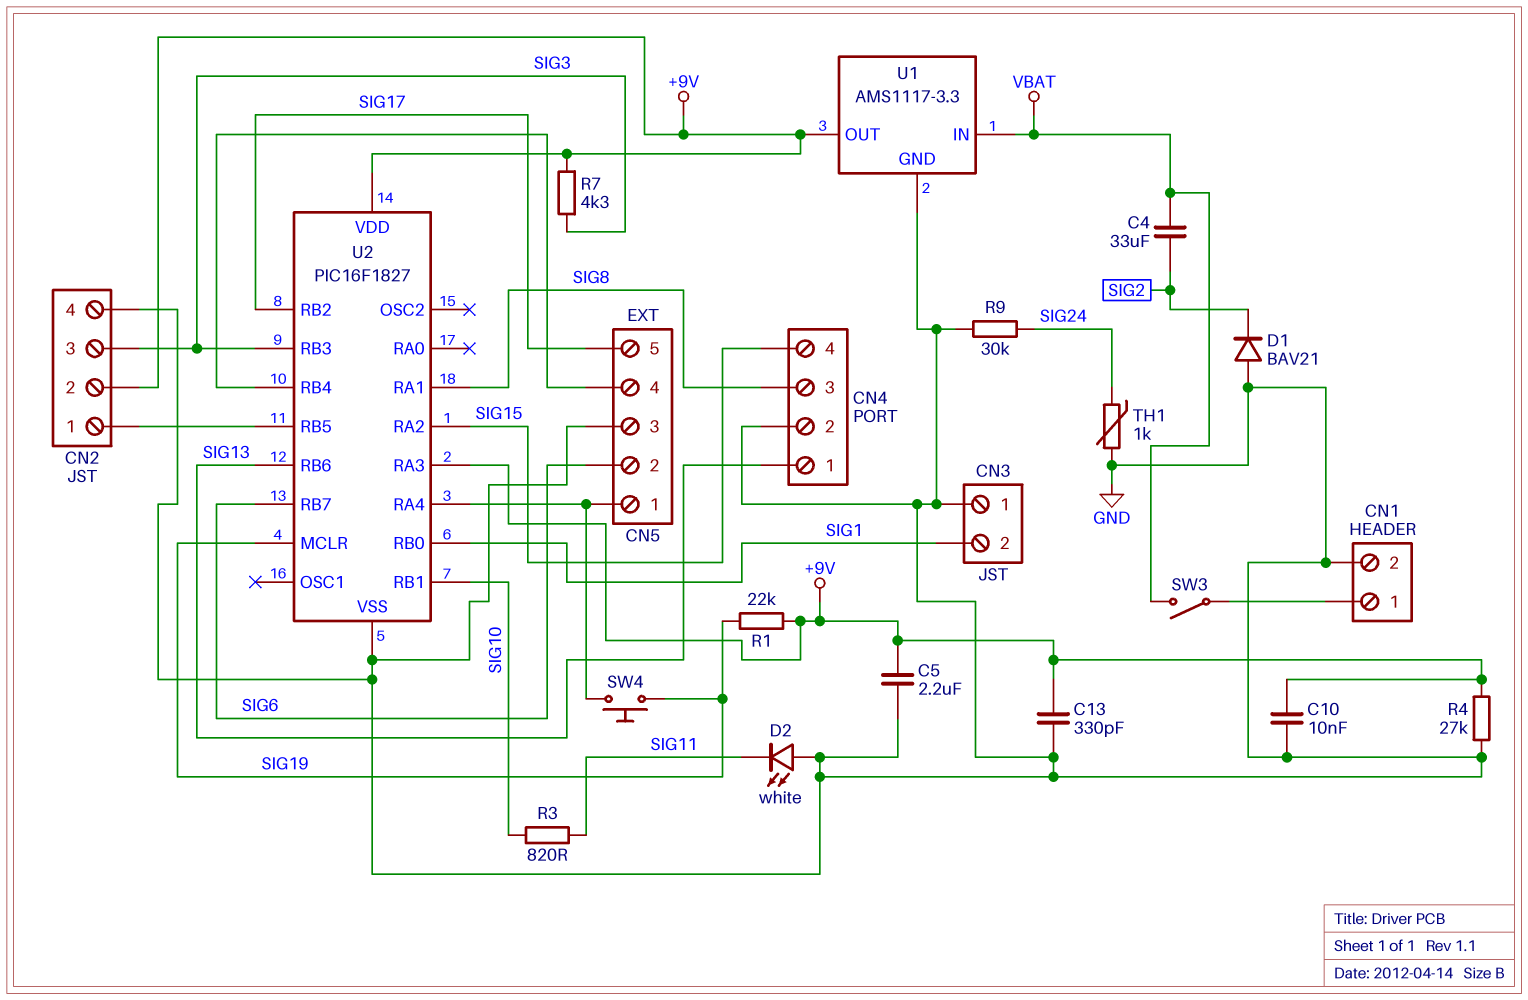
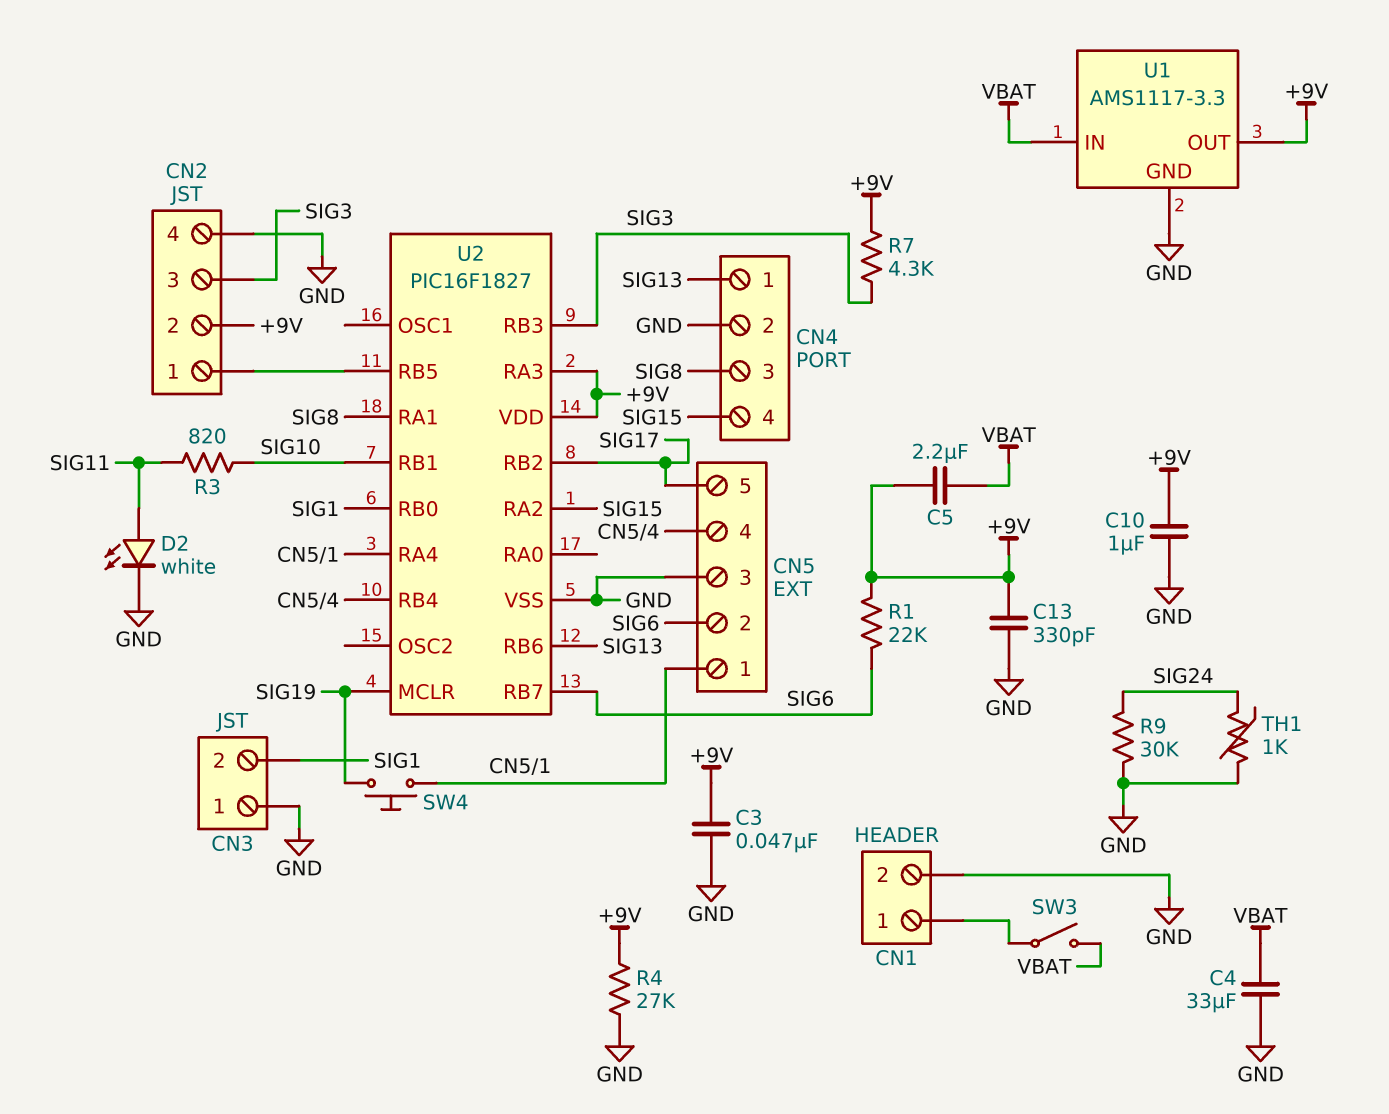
C3: none -> 47nF (+9V, GND)
C4: 33uF (SIG2, VBAT) -> 33uF (GND, VBAT)
C5: 2.2uF (+9V, GND) -> 2.2uF (+9V, VBAT)
C10: 10nF (+9V, GND) -> 1uF (+9V, GND)
D1: diode BAV21 (A GND, K SIG2) -> none
D2: LED white (A GND, K SIG11) -> LED white (A SIG11, K GND)
R1: 22k (+9V, SIG19) -> 22k (+9V, SIG6)

